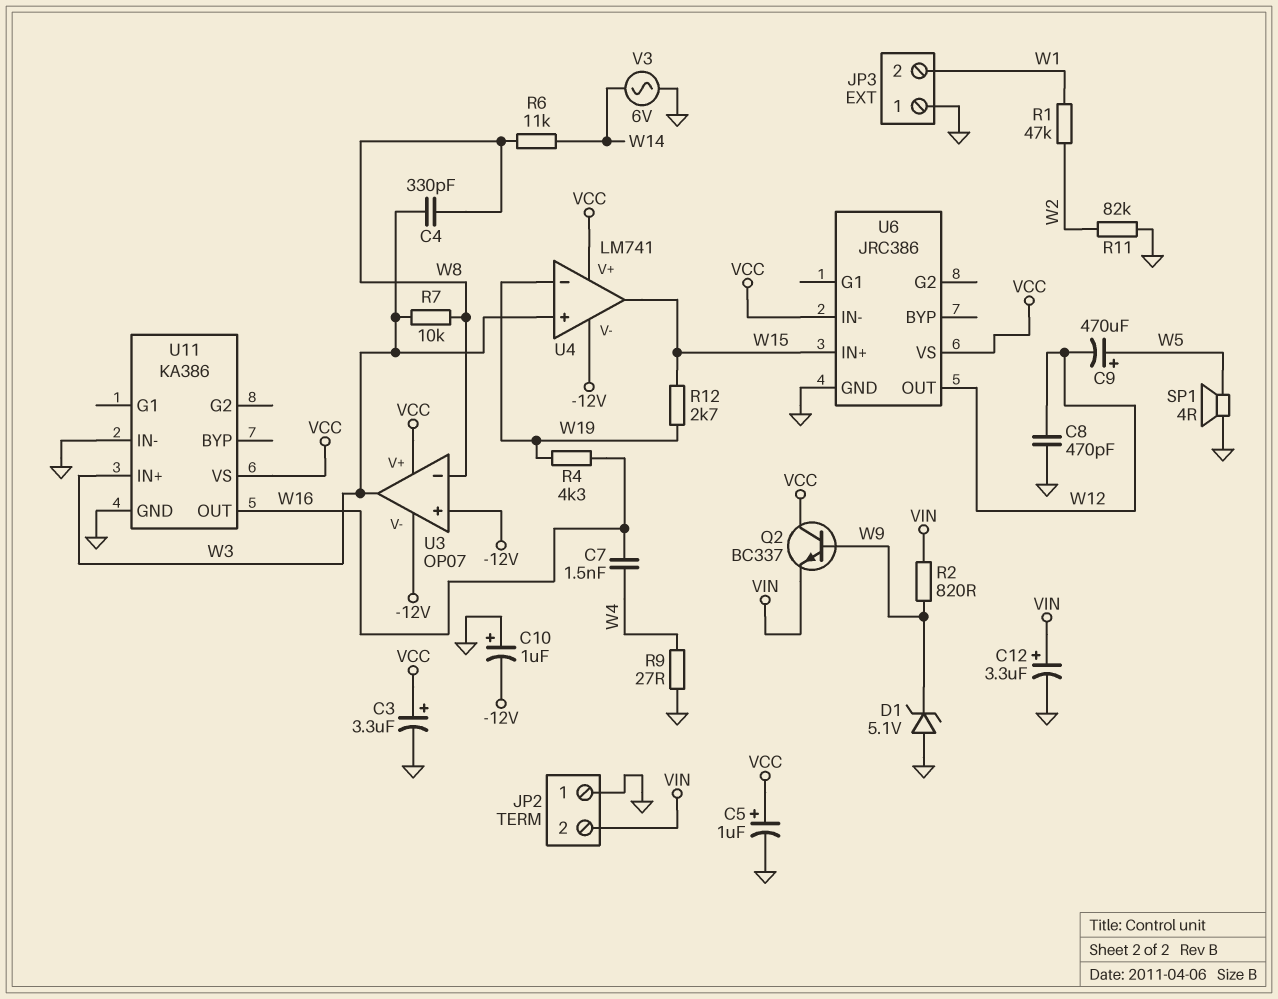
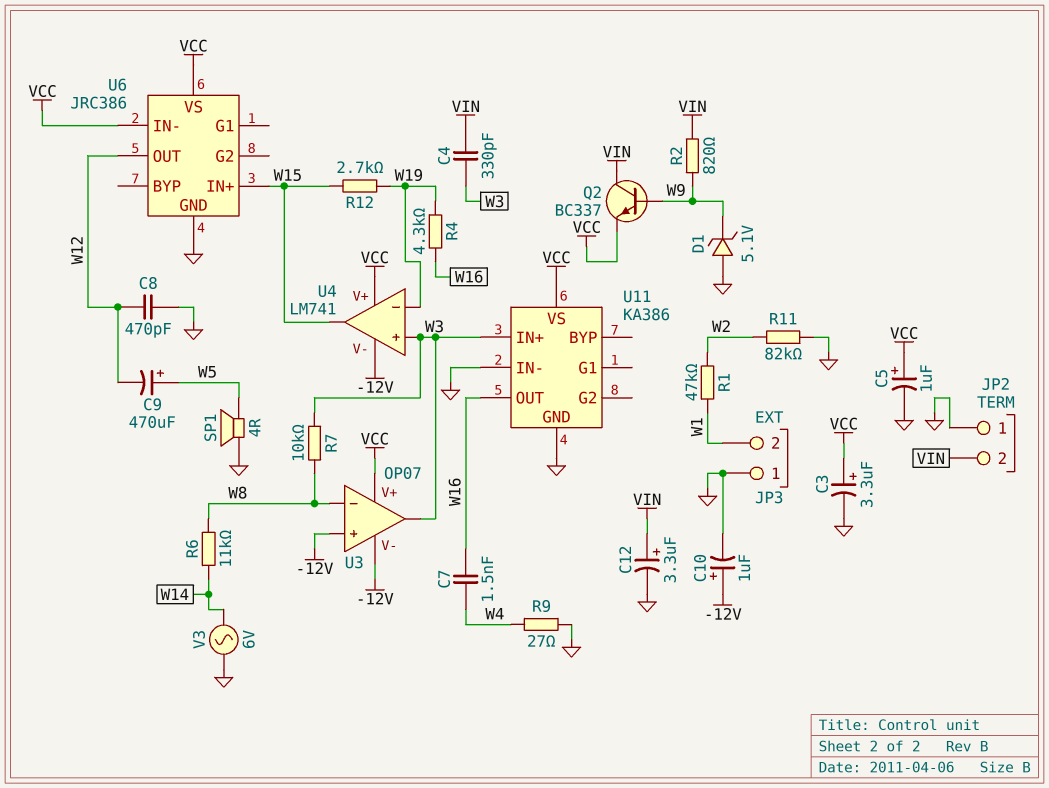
C4: 330pF (W3, W8) -> 330pF (VIN, W3)
C10: 1uF (plus GND, minus -12V) -> 1uF (plus -12V, minus GND)
Q2: NPN BC337 (B W9, C VCC, E VIN) -> NPN BC337 (B W9, C VIN, E VCC)

